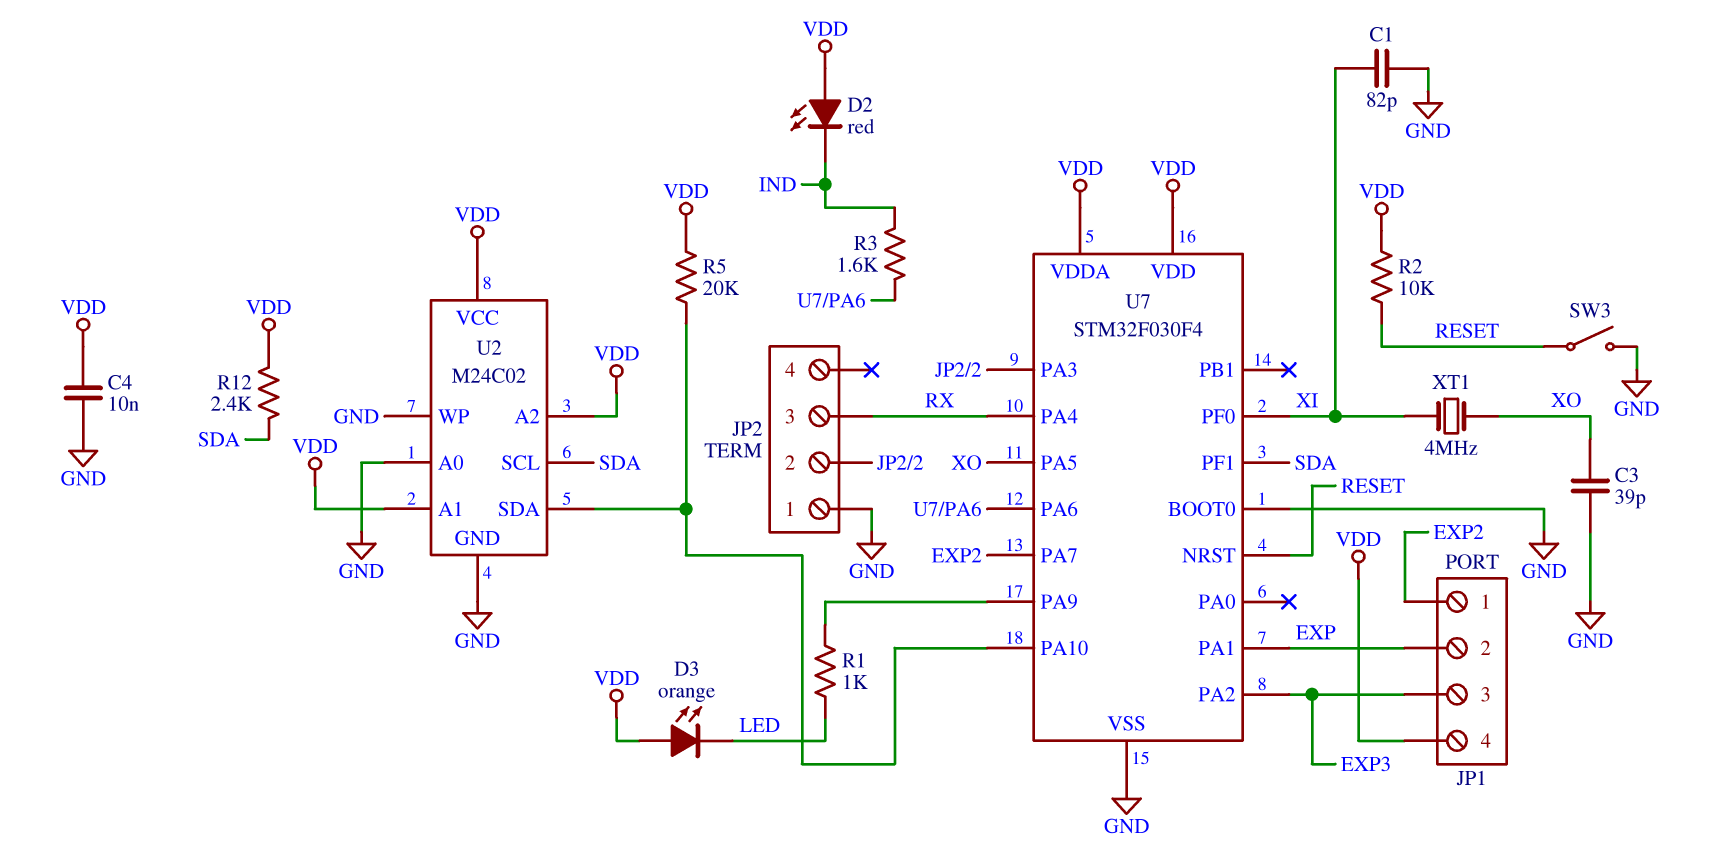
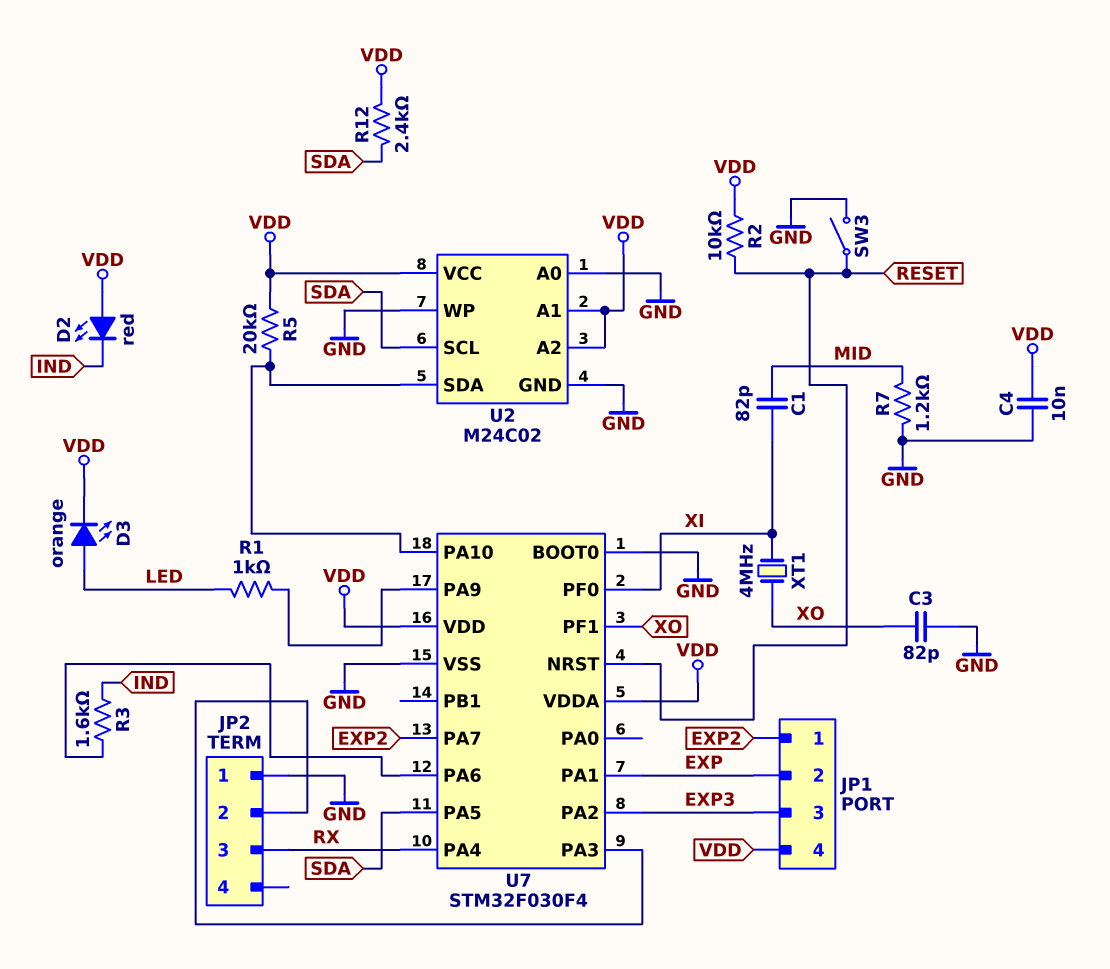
C1: 82pF (GND, XI) -> 82pF (MID, XI)
C3: 39pF (GND, XO) -> 82pF (GND, XO)
D3: LED orange (A VDD, K LED) -> LED orange (A LED, K VDD)
R7: none -> 1.2k (GND, MID)
U7 pin PA5: XO -> SDA
U7 pin PF1: SDA -> XO

